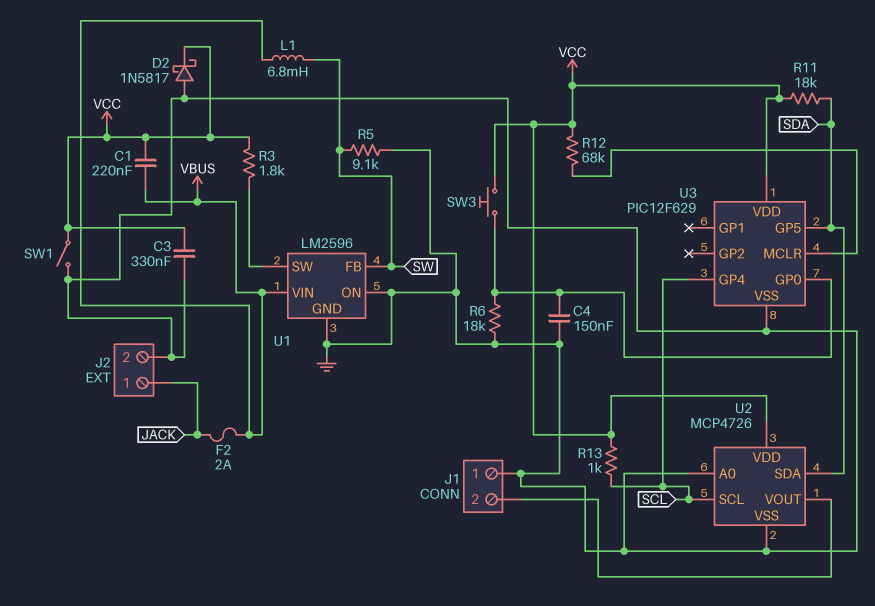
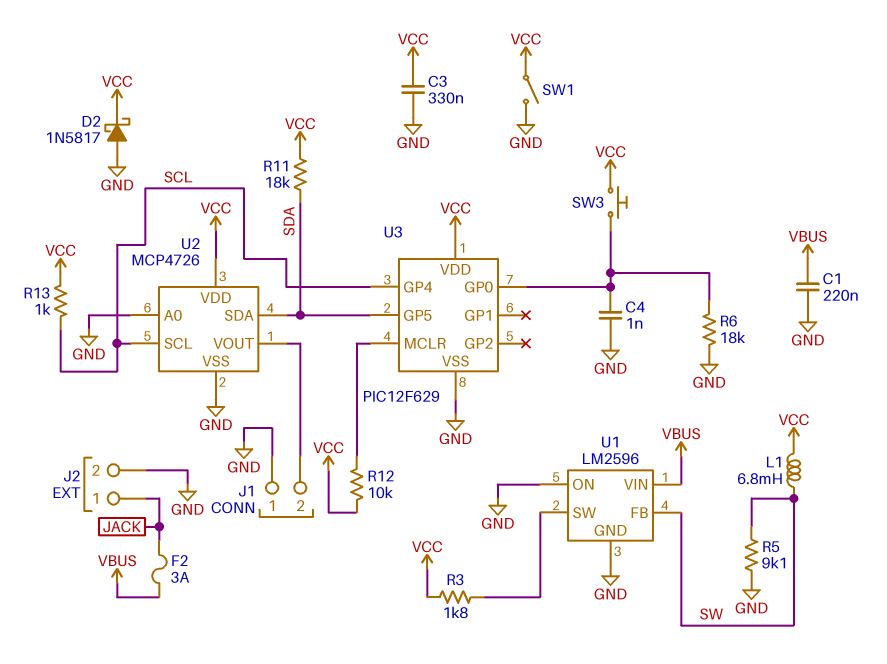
C1: 220nF (VBUS, VCC) -> 220nF (GND, VBUS)
C4: 150nF (GND, U3/GP0) -> 1nF (GND, U3/GP0)
F2: 2A (JACK, VBUS) -> 3A (JACK, VBUS)
L1: 6.8mH (SW, VBUS) -> 6.8mH (SW, VCC)
R12: 68k (U3/MCLR, VCC) -> 10k (U3/MCLR, VCC)

